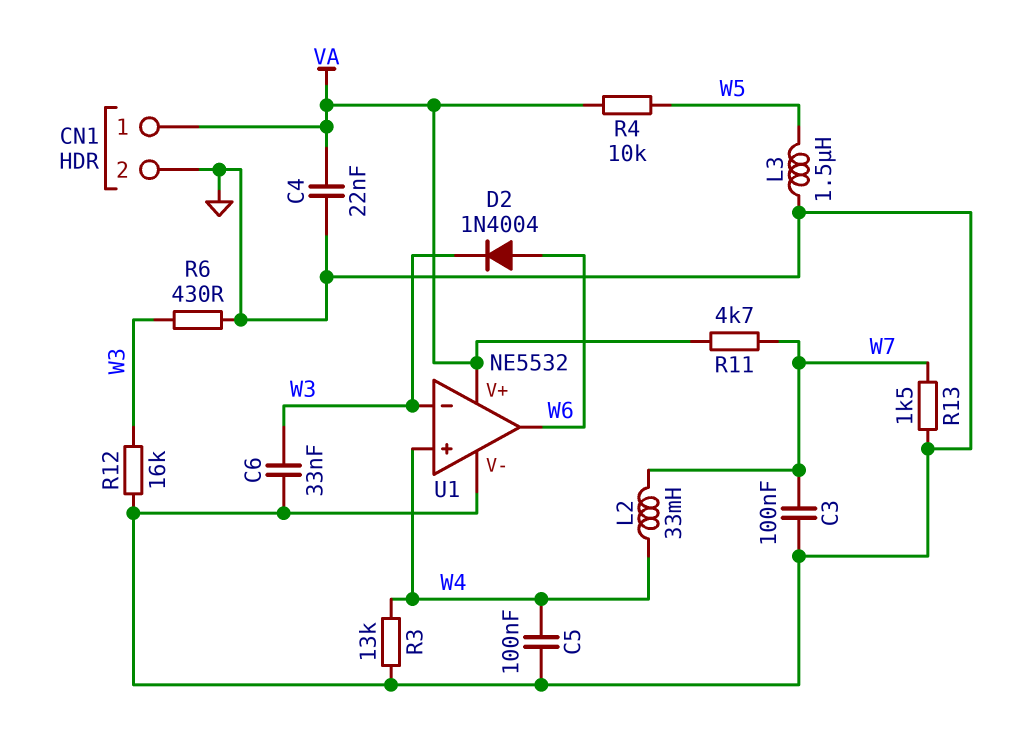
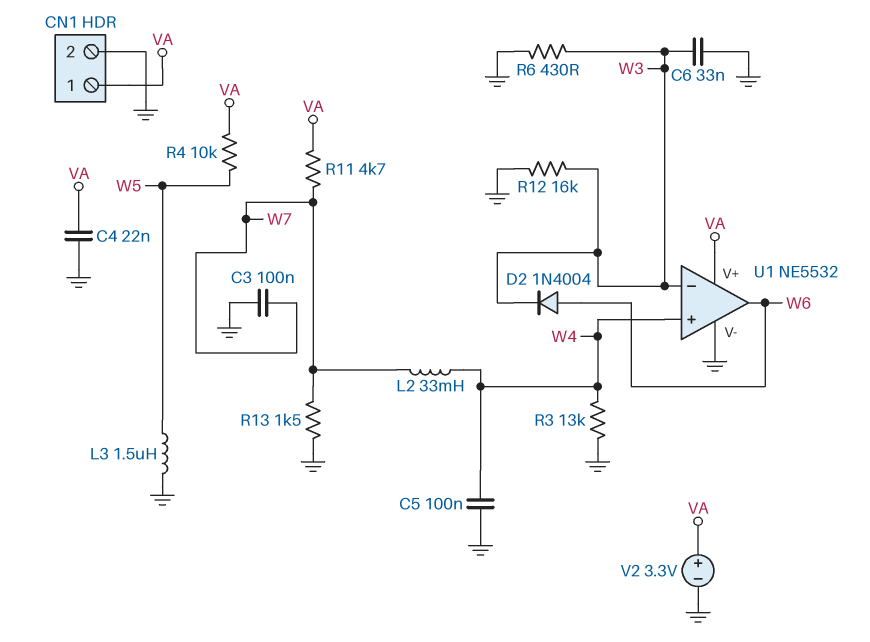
V2: none -> 3.3V (plus VA, minus GND)

